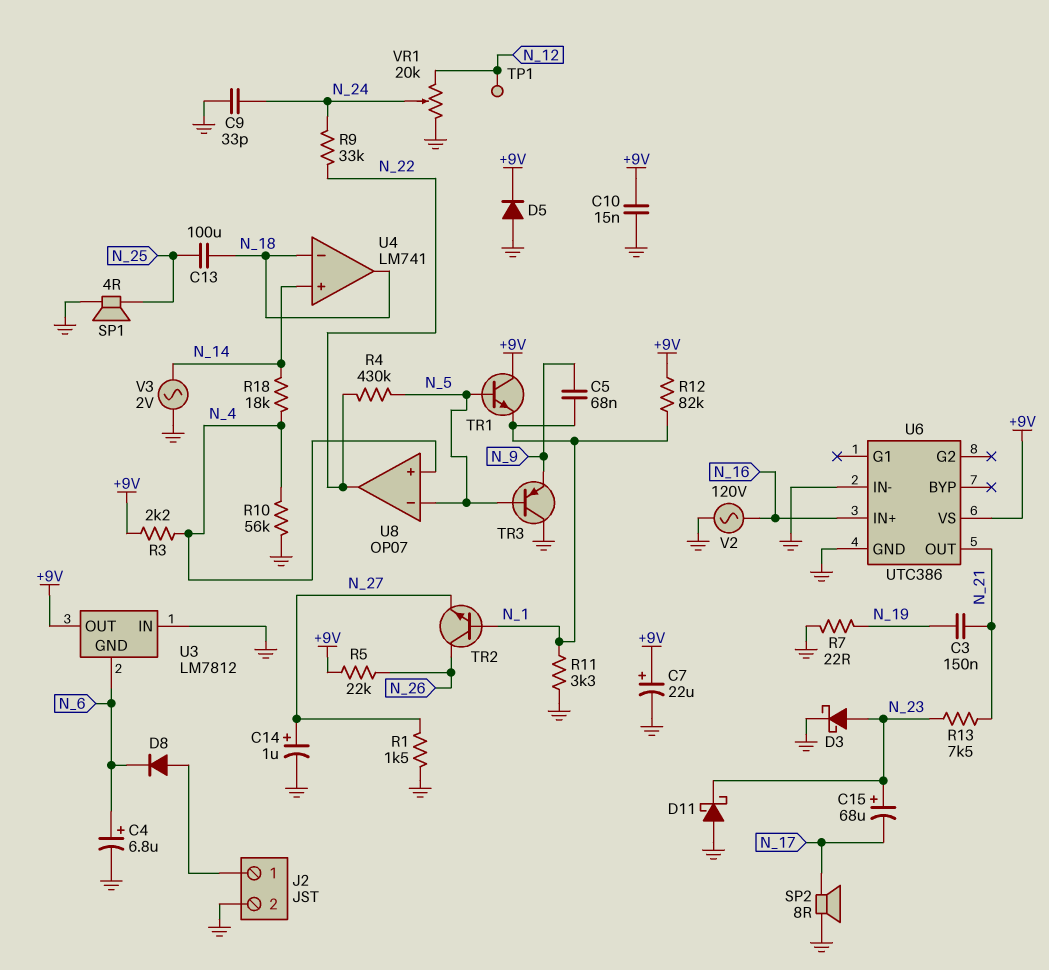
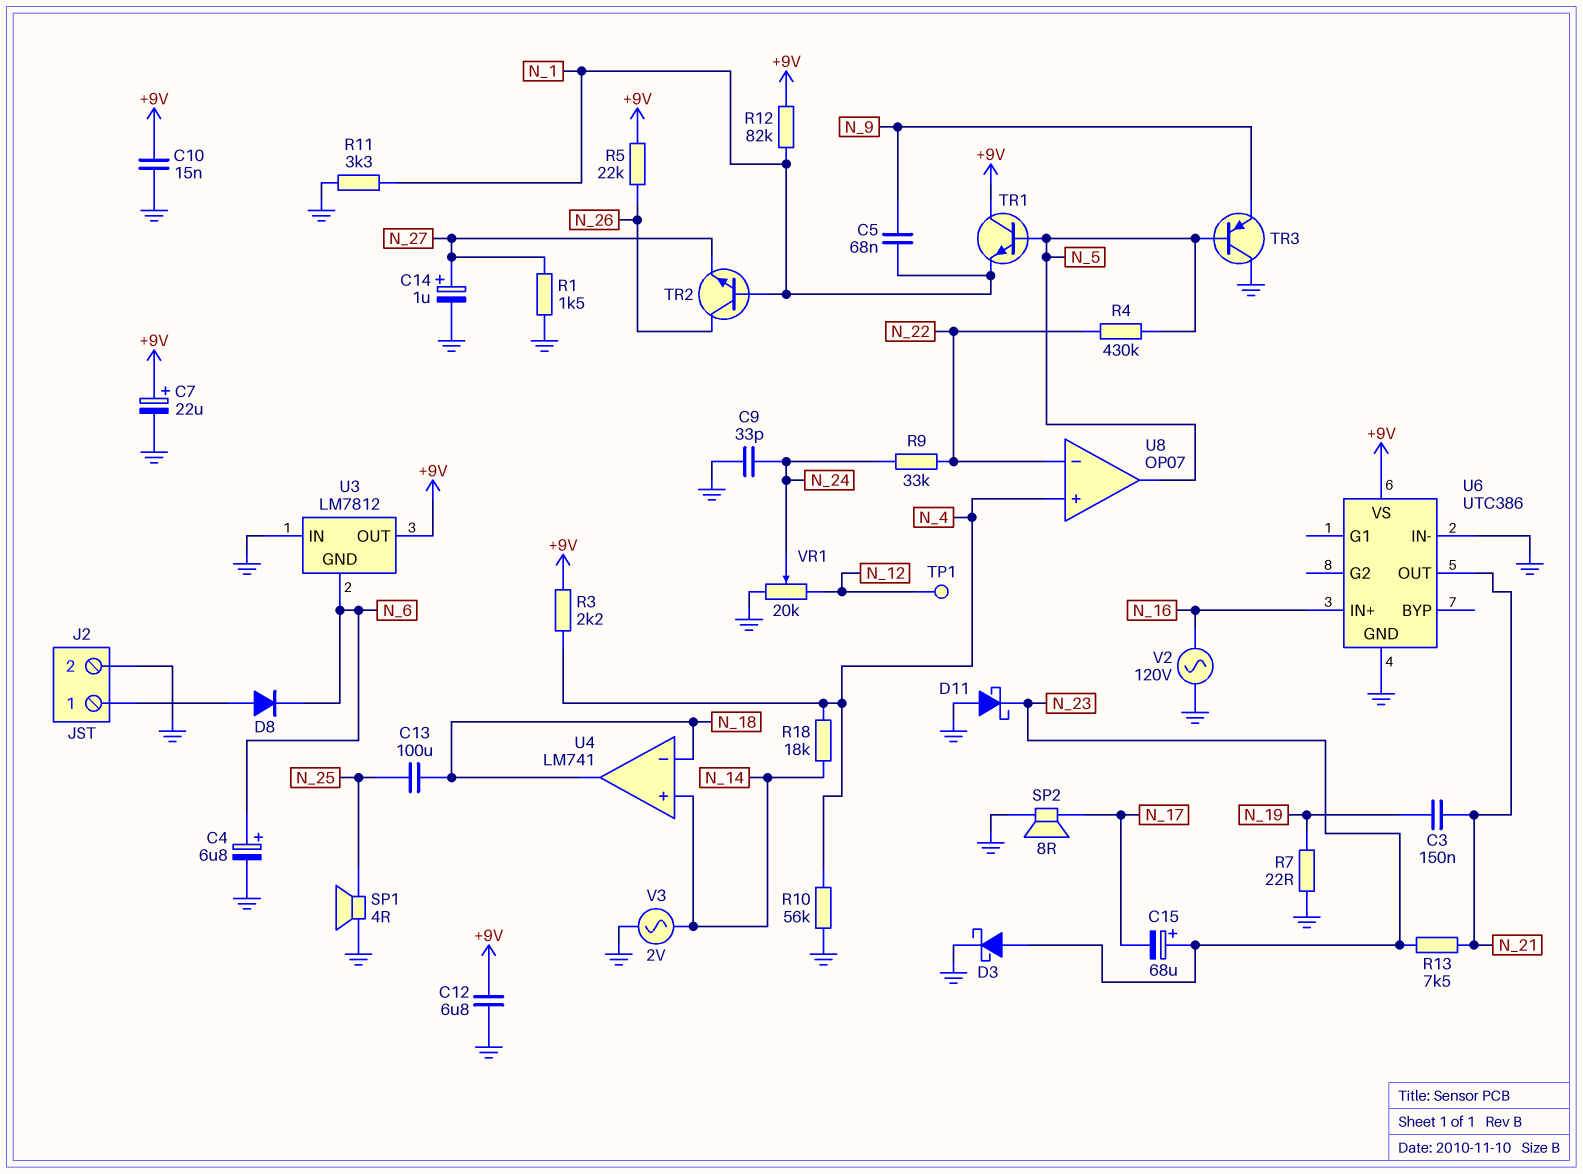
C12: none -> 6.8uF (+9V, GND)
D5: diode (A GND, K +9V) -> none
U8 pin in-: N_5 -> N_22
U8 pin out: N_22 -> N_5

